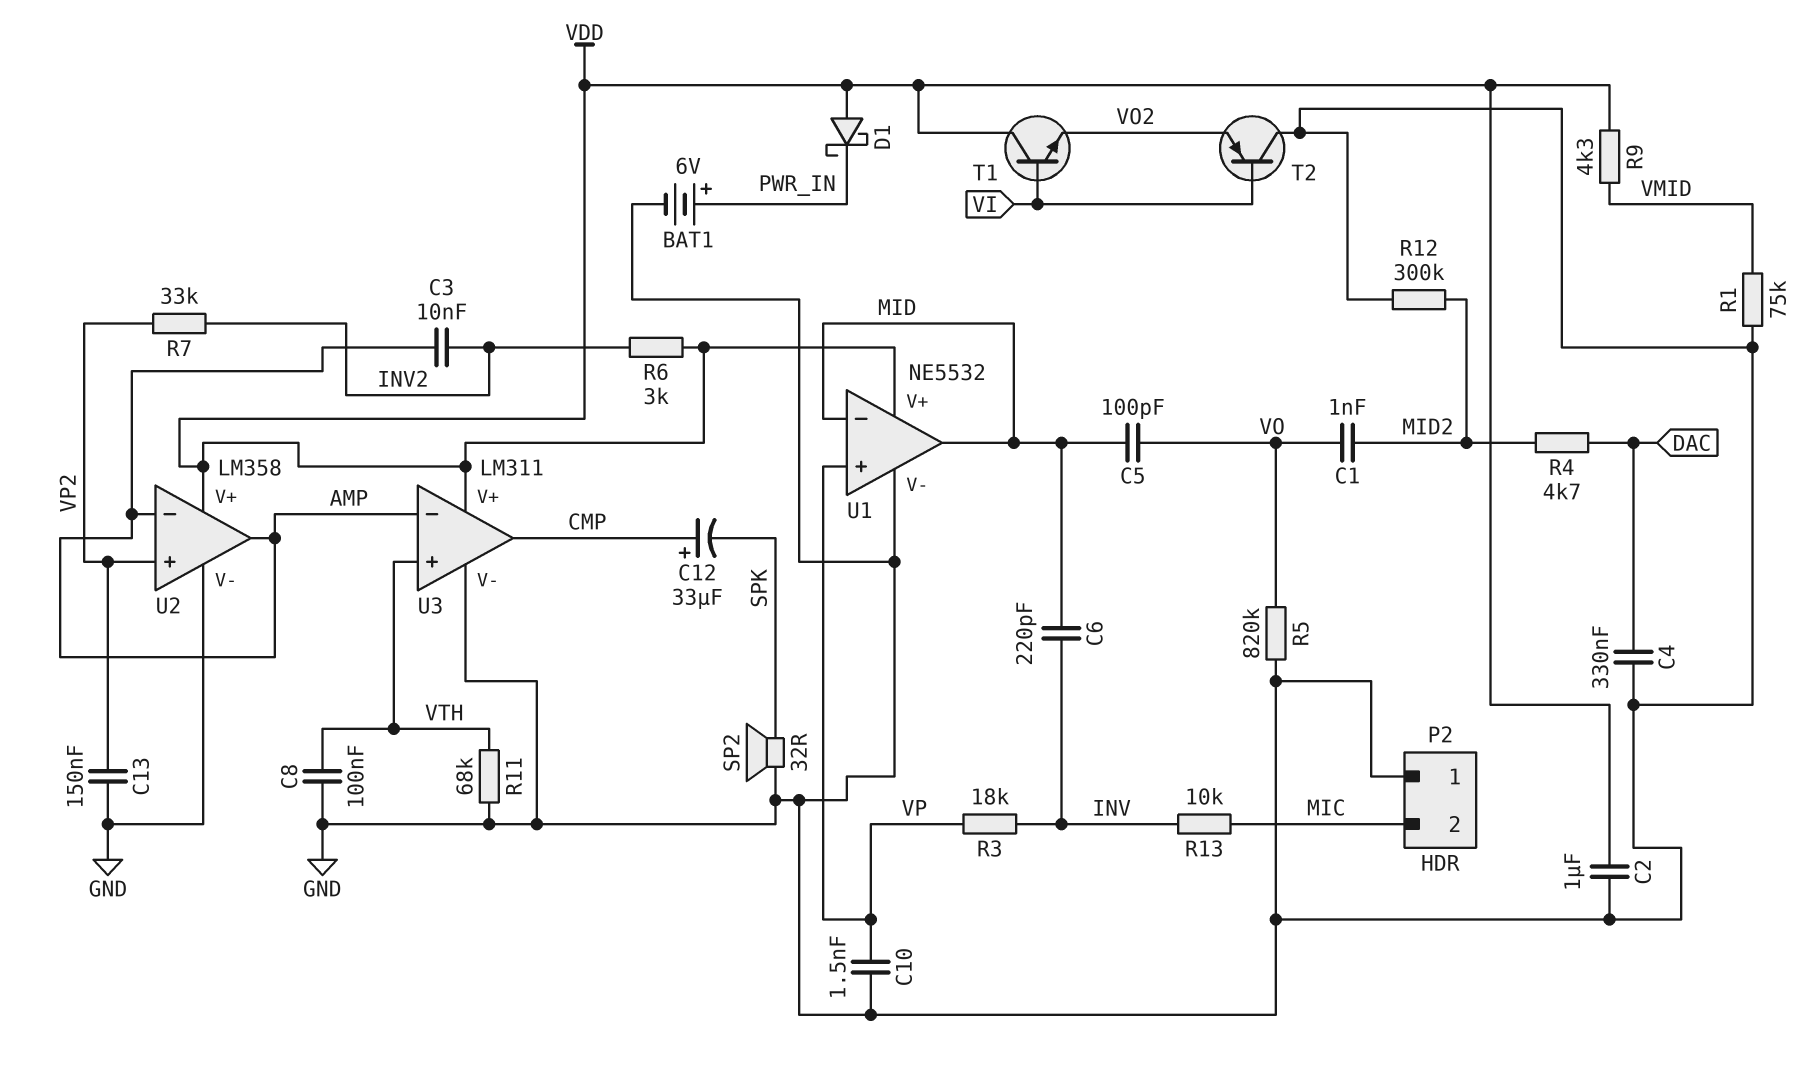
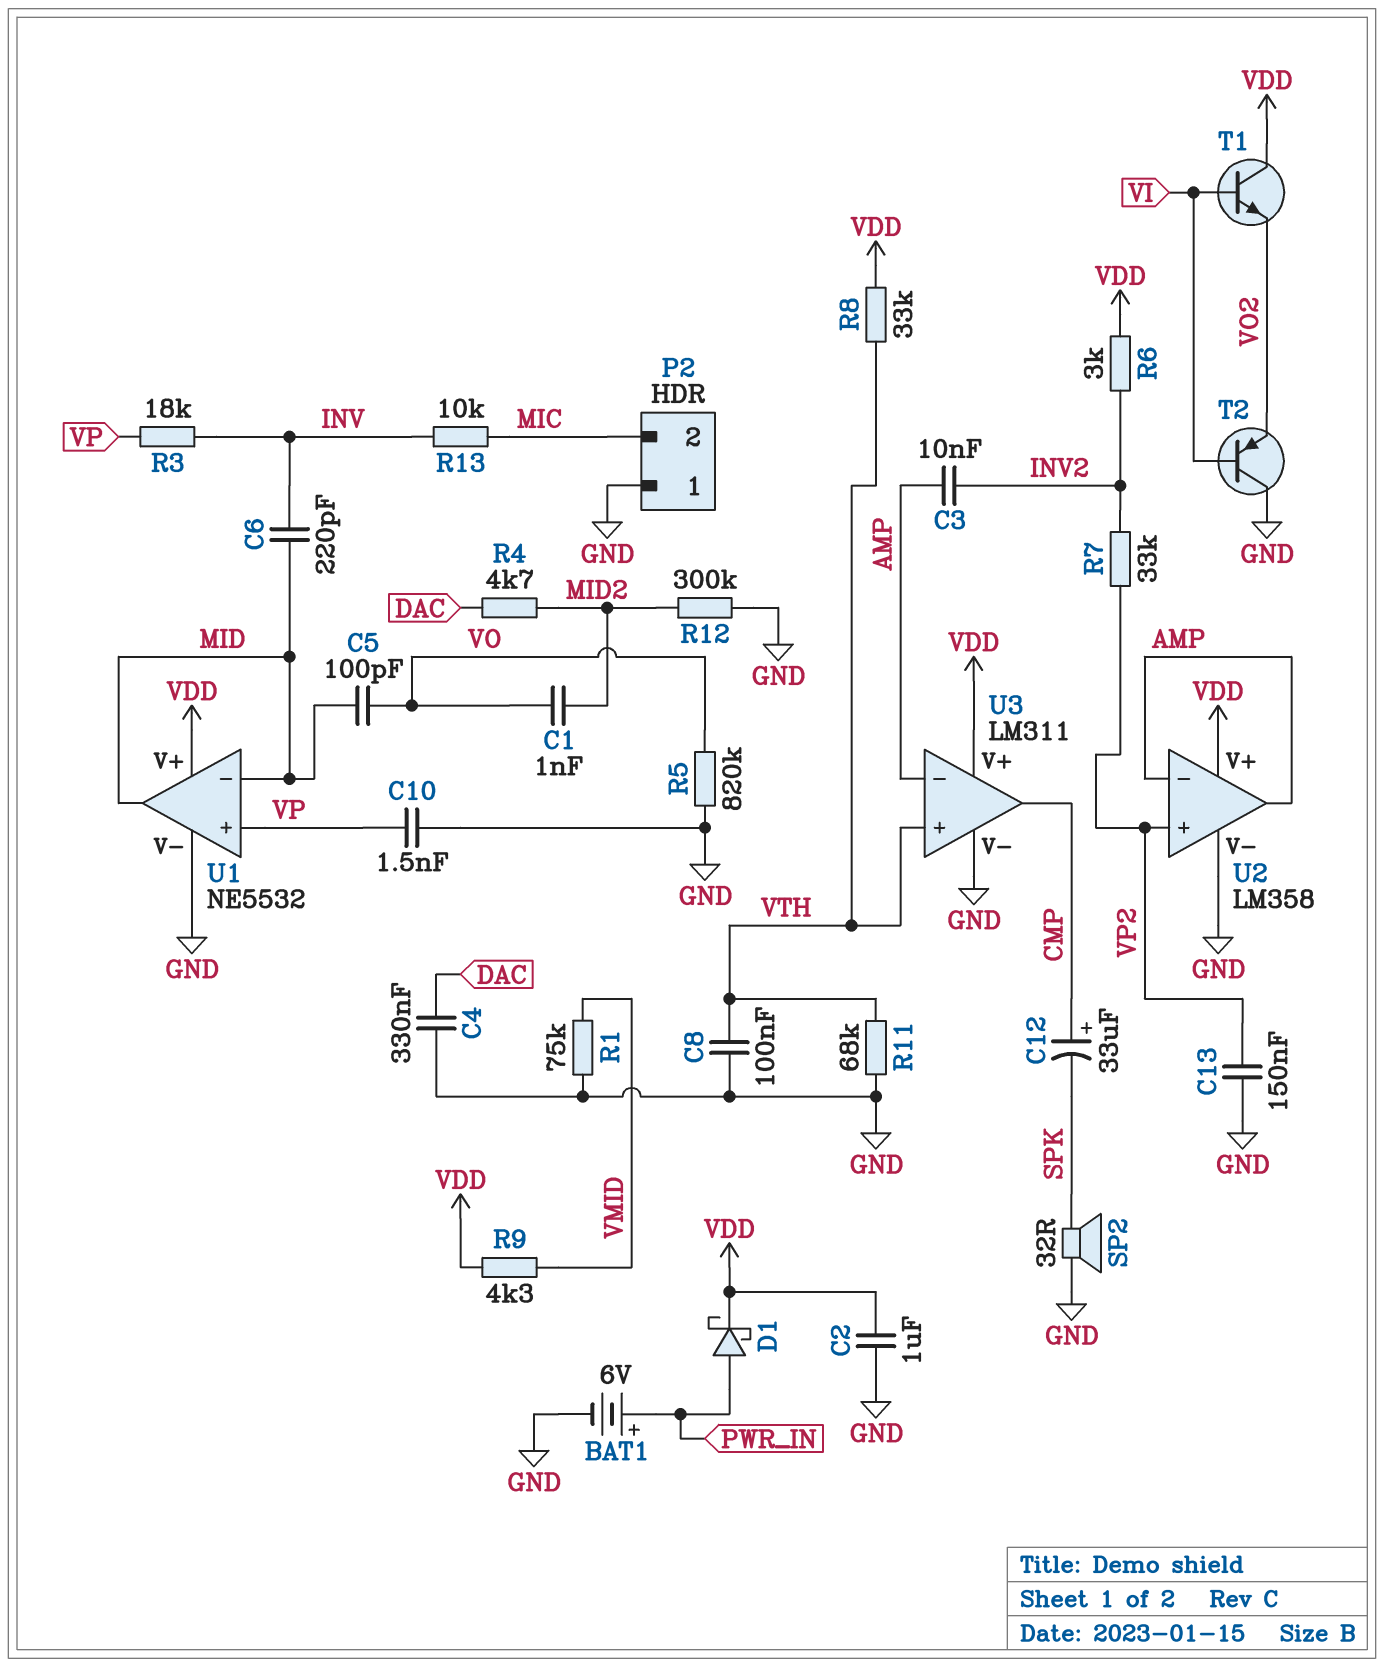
D1: schottky (A VDD, K PWR_IN) -> schottky (A PWR_IN, K VDD)
R8: none -> 33k (VDD, VTH)

